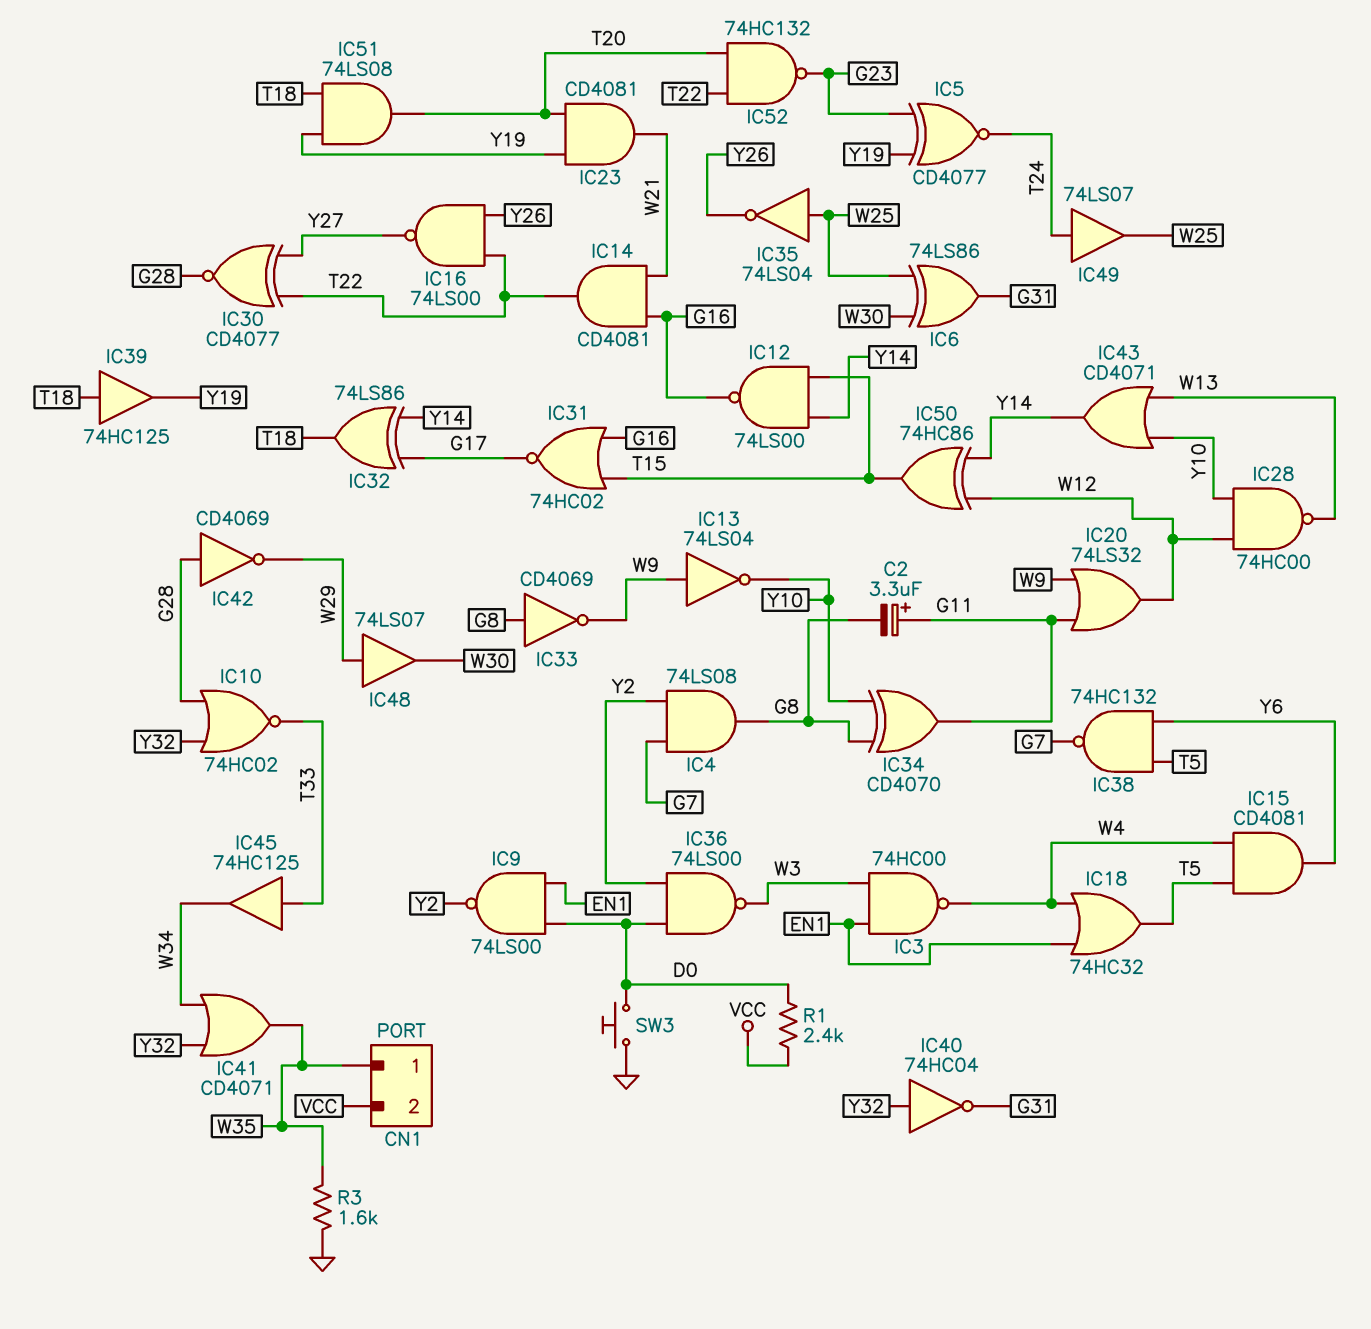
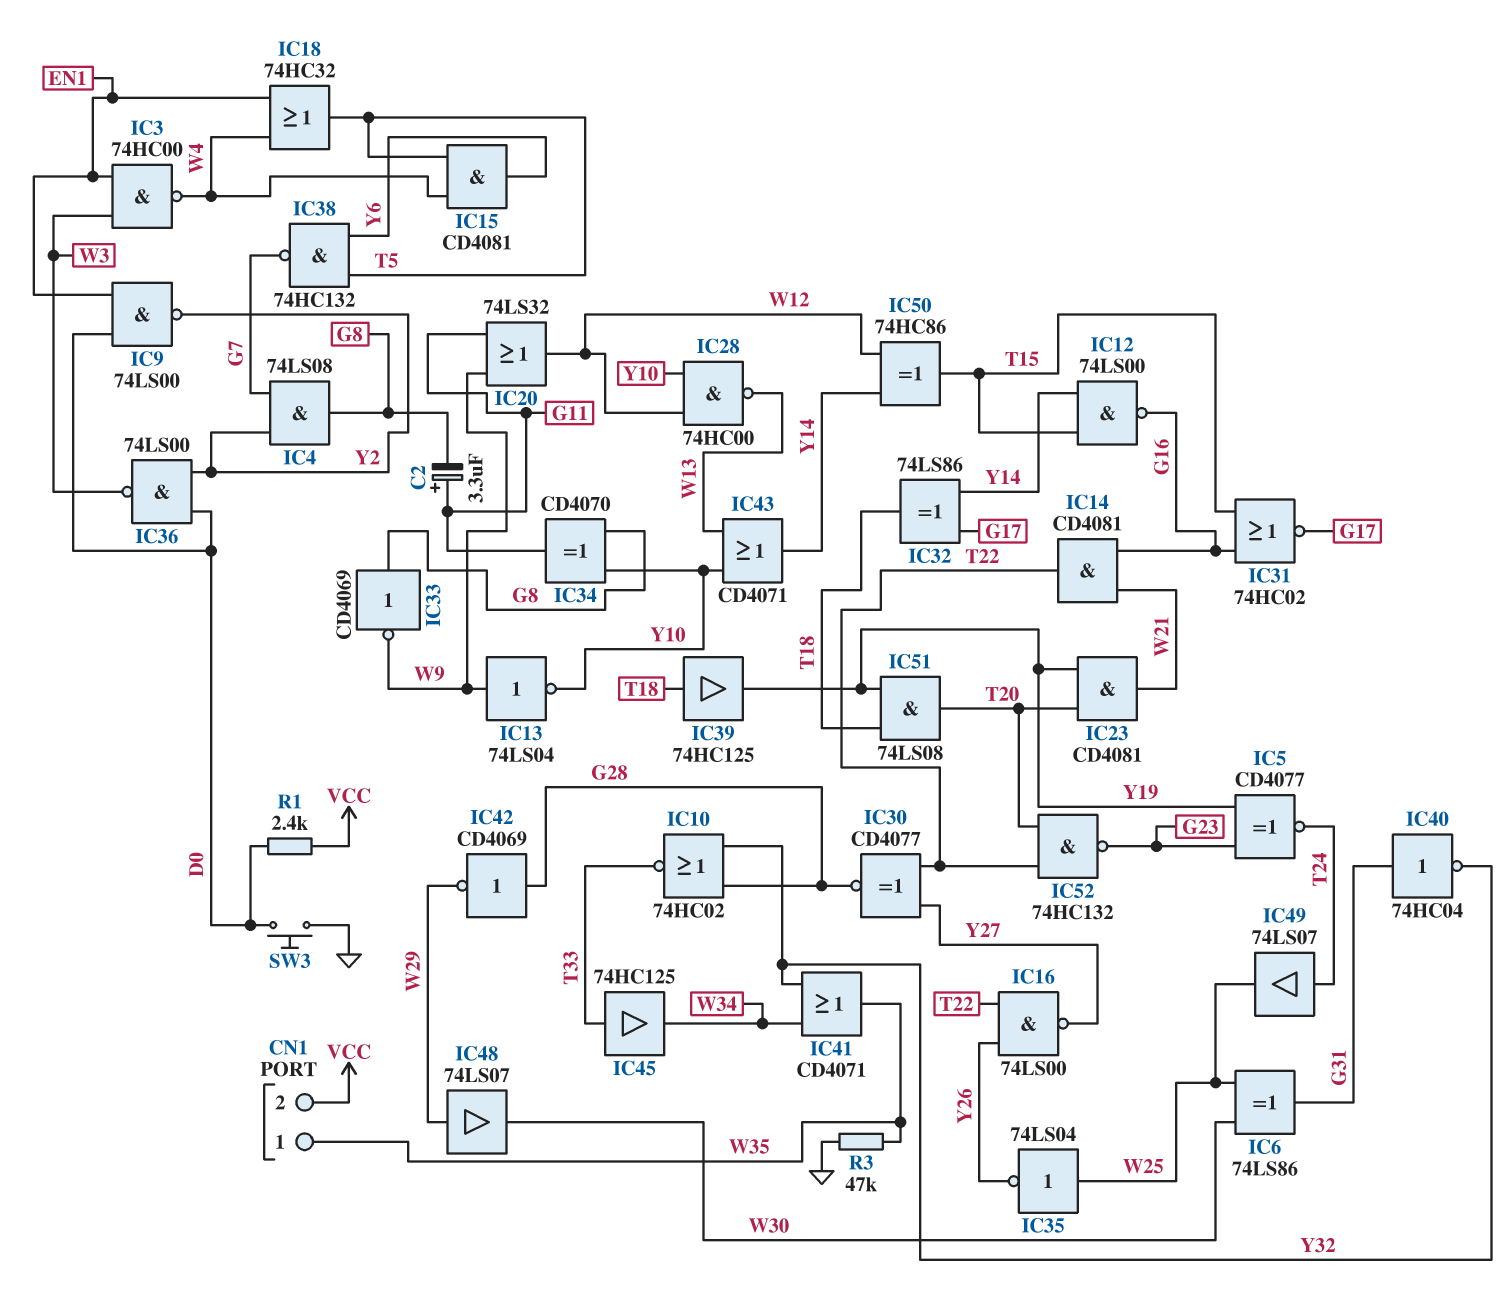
IC40: NOT 74HC04 (in Y32, out G31) -> NOT 74HC04 (in G31, out Y32)
R3: 1.6k (GND, W35) -> 47k (GND, W35)

